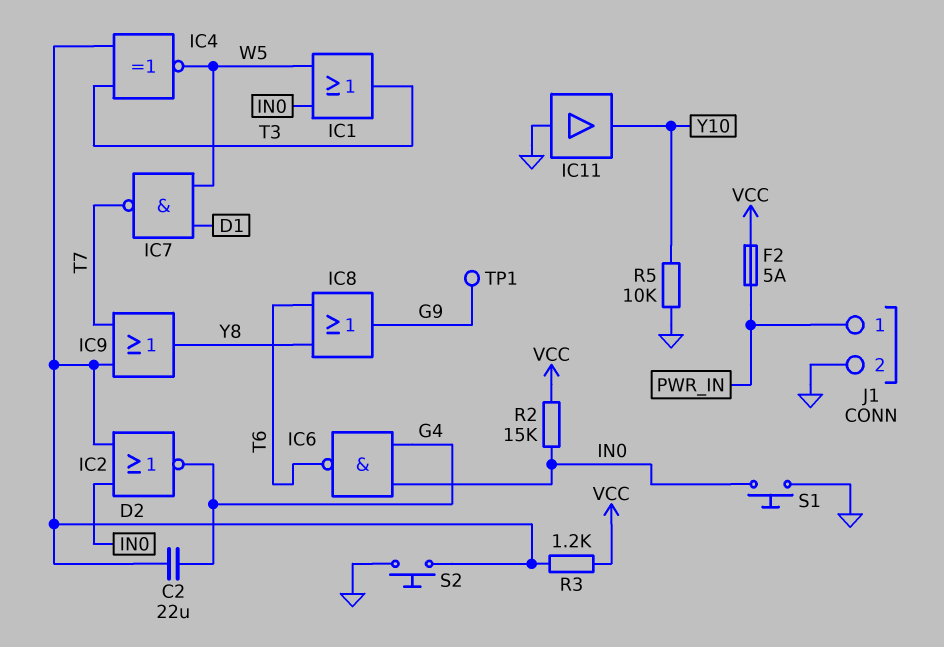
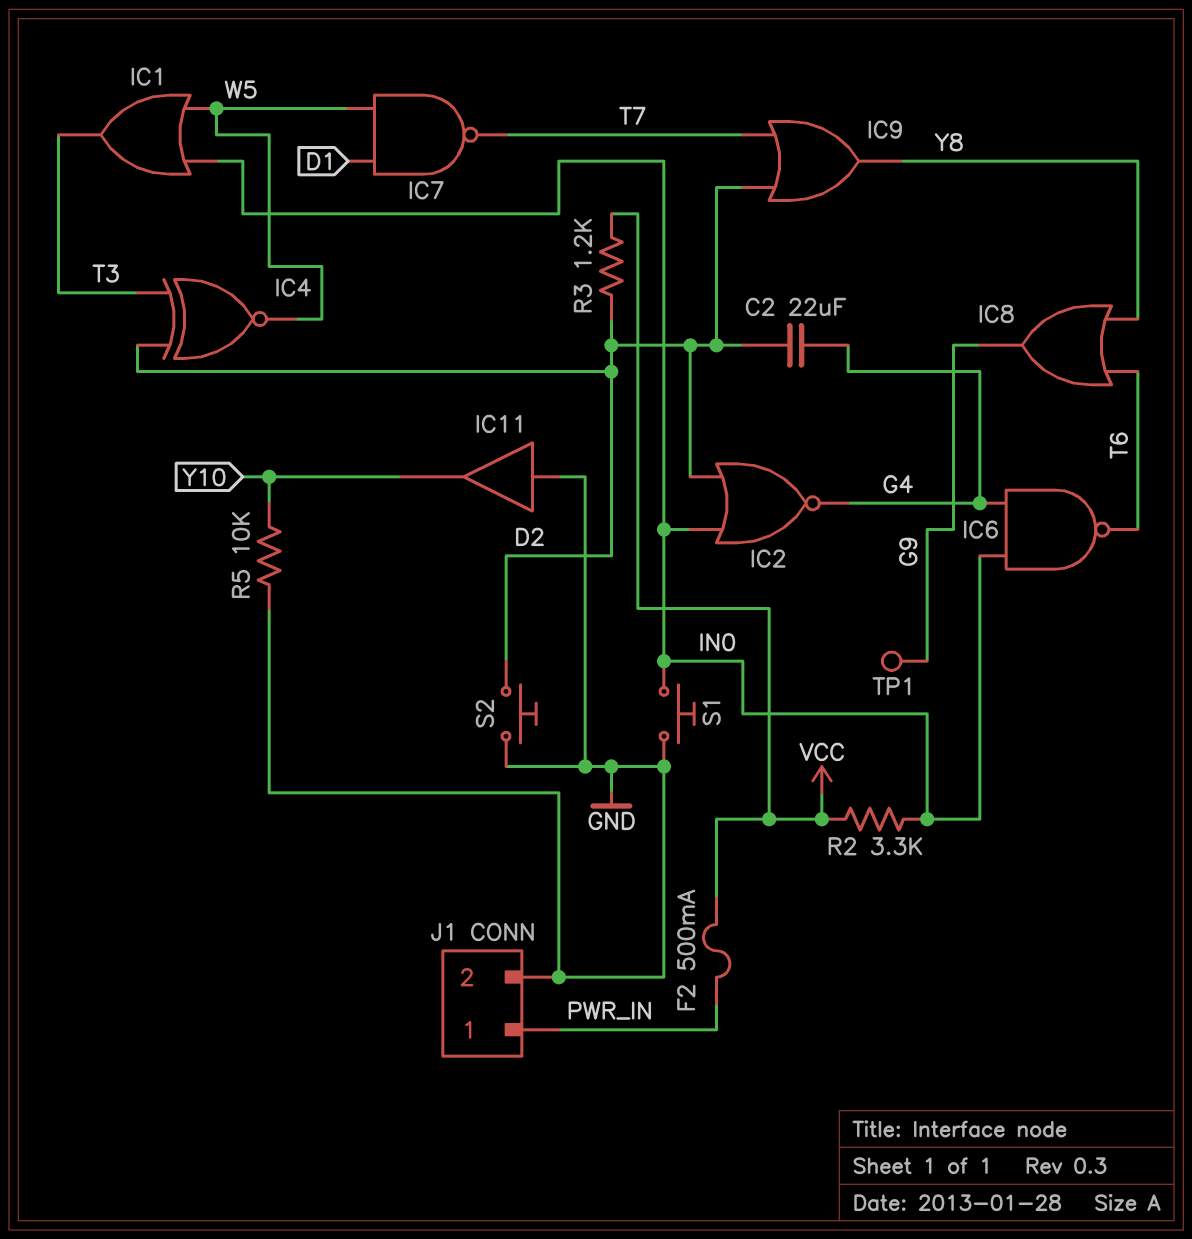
F2: 5A (PWR_IN, VCC) -> 500mA (PWR_IN, VCC)
R2: 15k (IN0, VCC) -> 3.3k (IN0, VCC)

